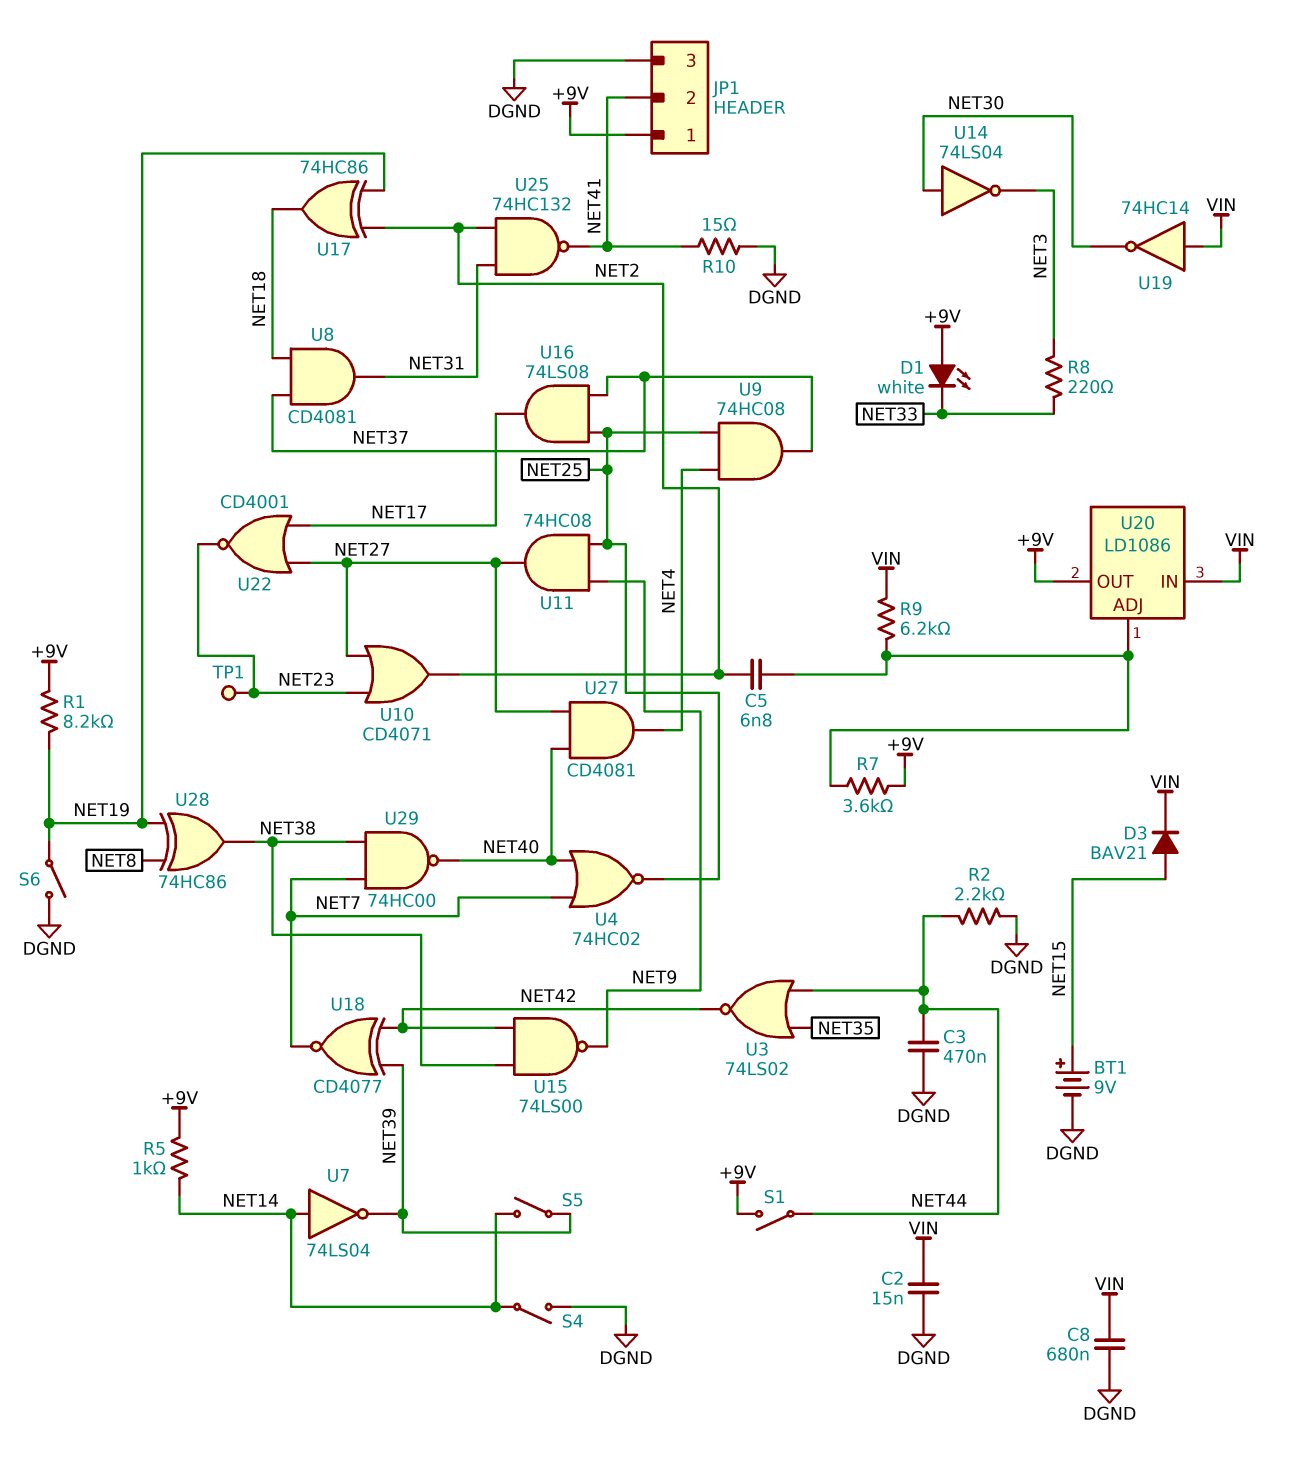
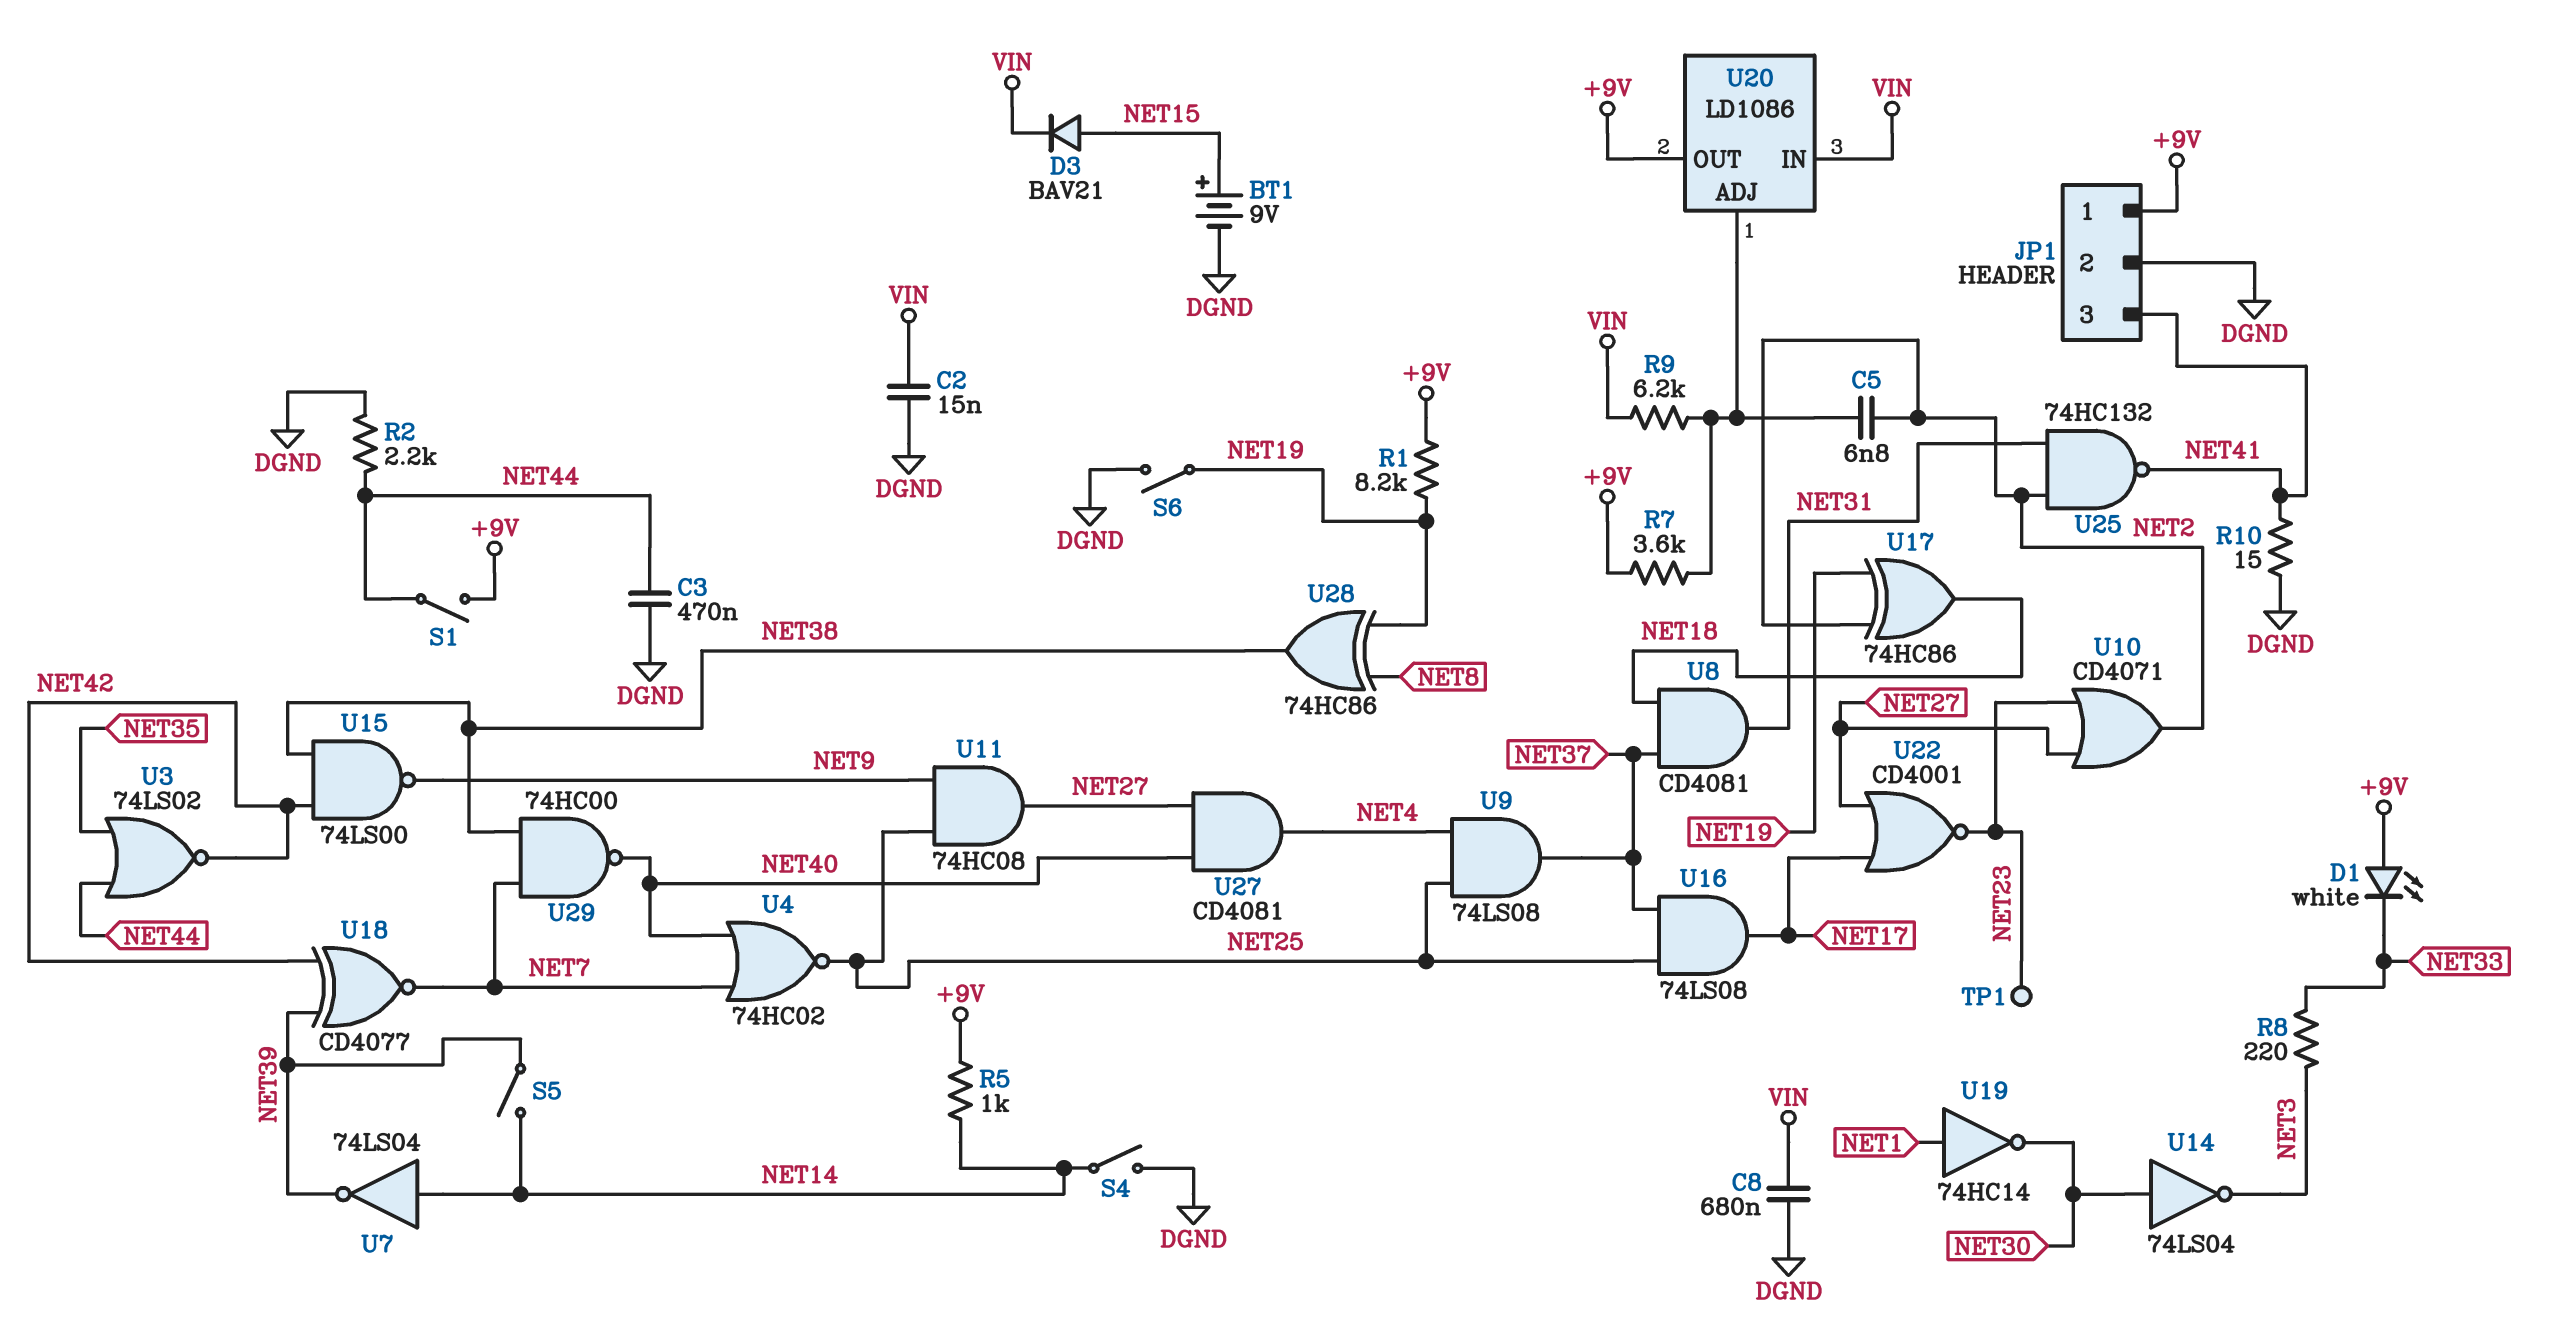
JP1 pin 2: NET41 -> DGND
JP1 pin 3: DGND -> NET41
U9: AND 74HC08 (in NET4, in NET25, out NET37) -> AND 74LS08 (in NET4, in NET25, out NET37)
U19: NOT 74HC14 (in VIN, out NET30) -> NOT 74HC14 (in NET1, out NET30)

